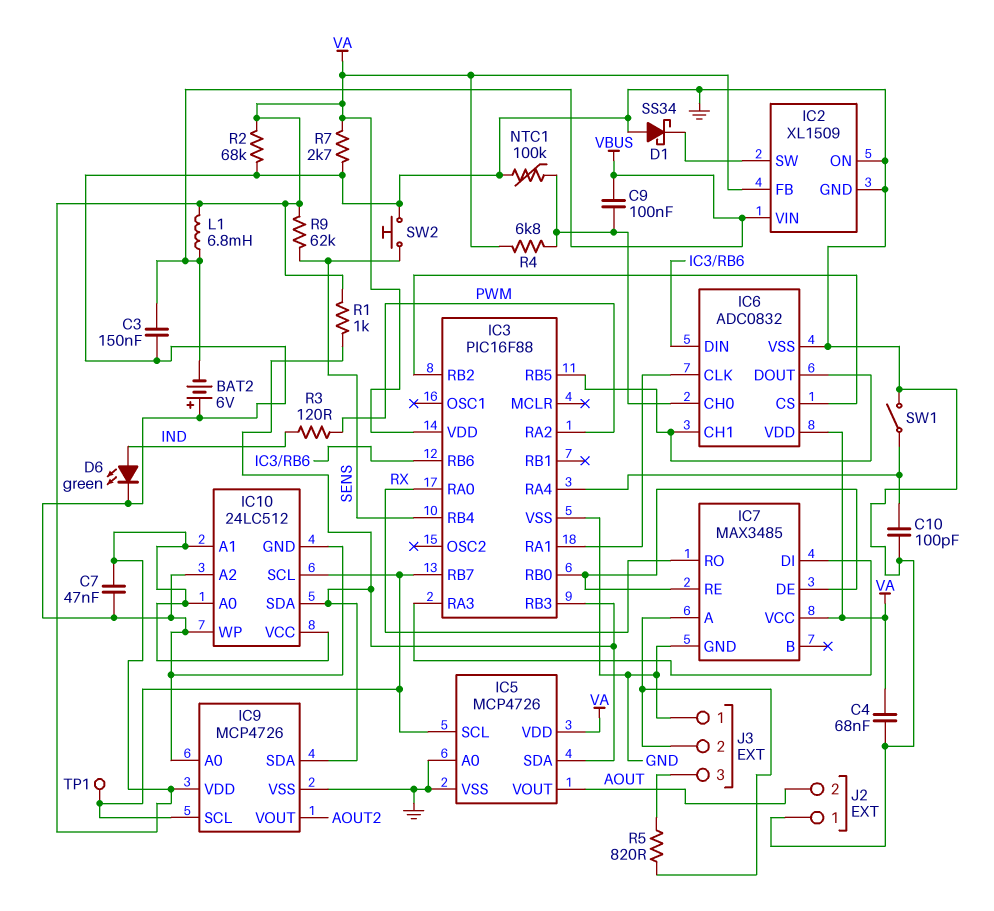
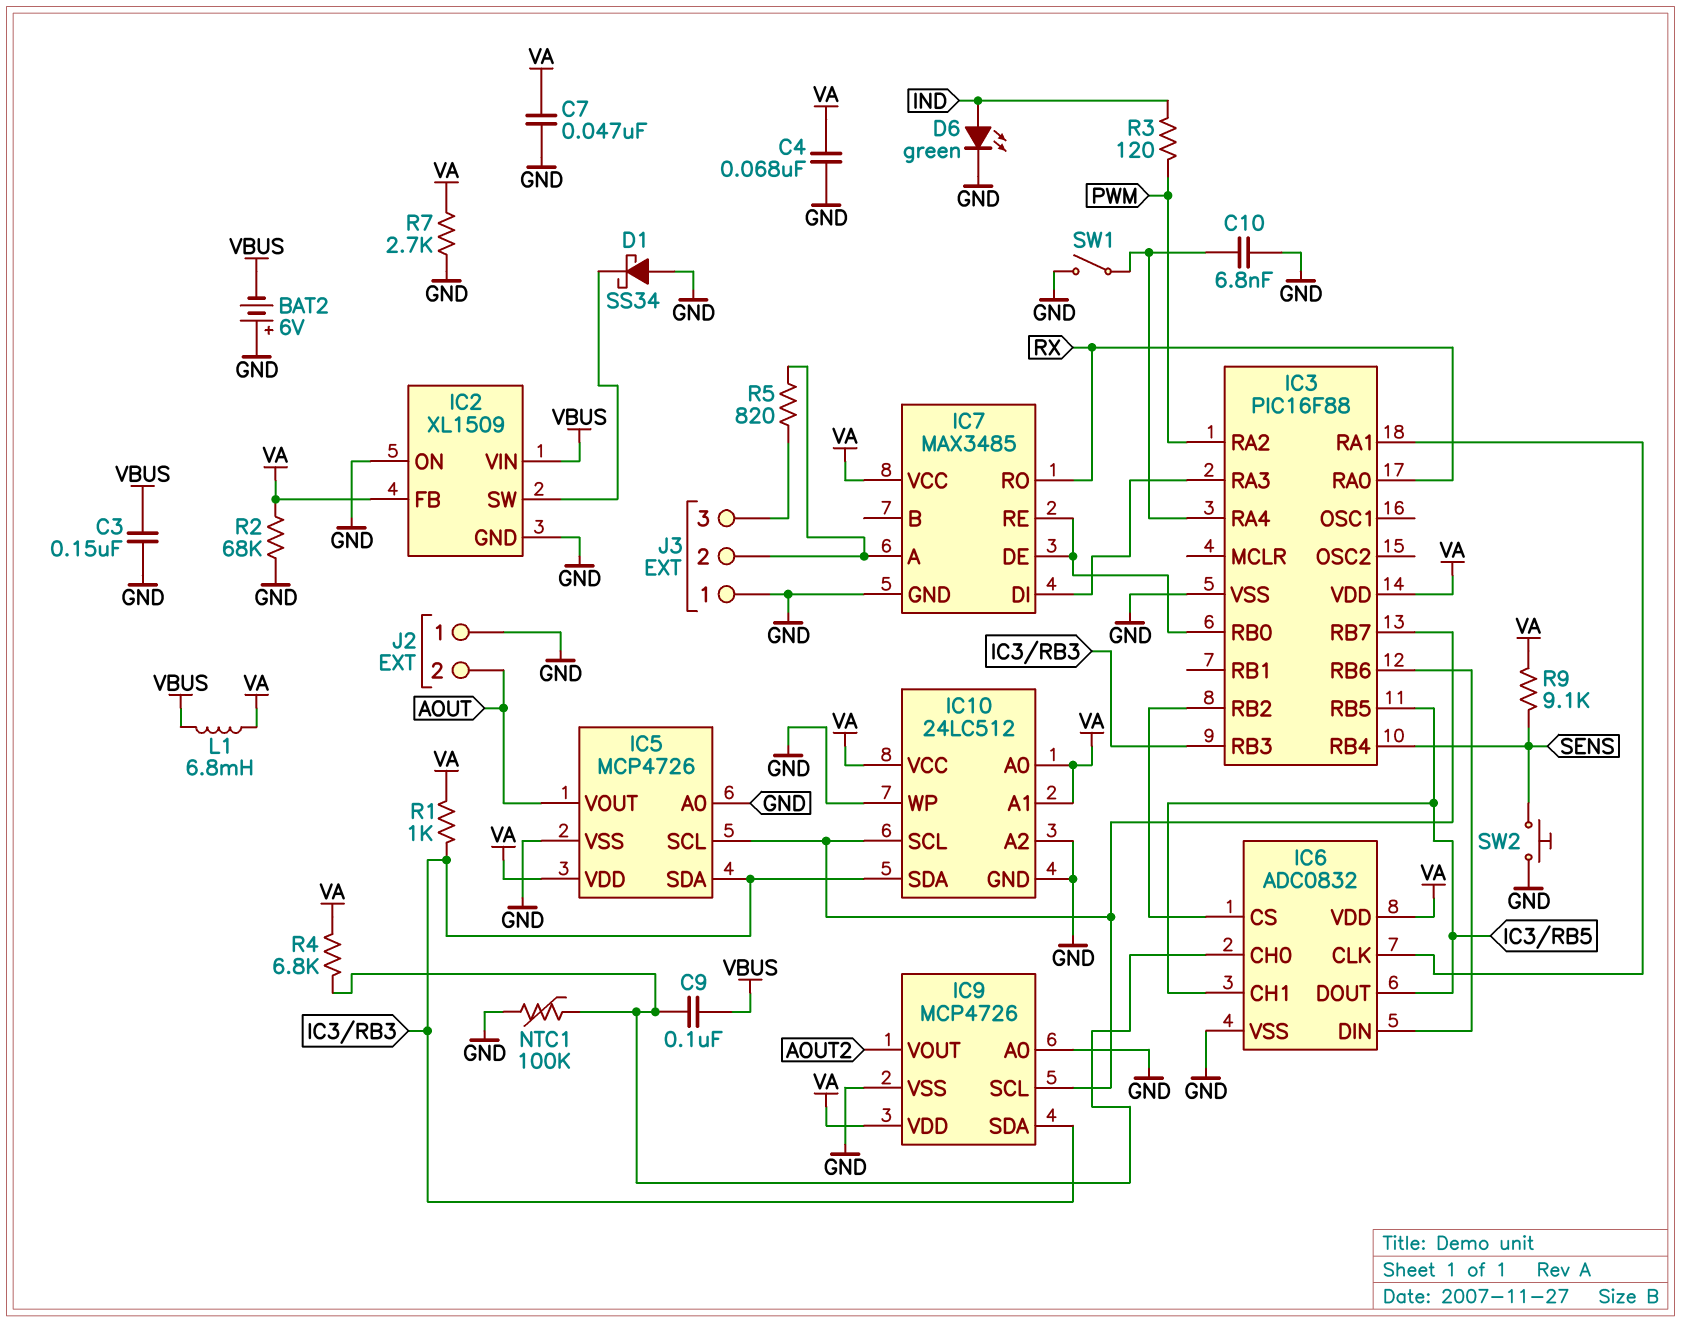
C10: 100pF (GND, IC3/RA4) -> 6.8nF (GND, IC3/RA4)
R9: 62k (SENS, VA) -> 9.1k (SENS, VA)
TP1: test point (IC3/RB7) -> none

